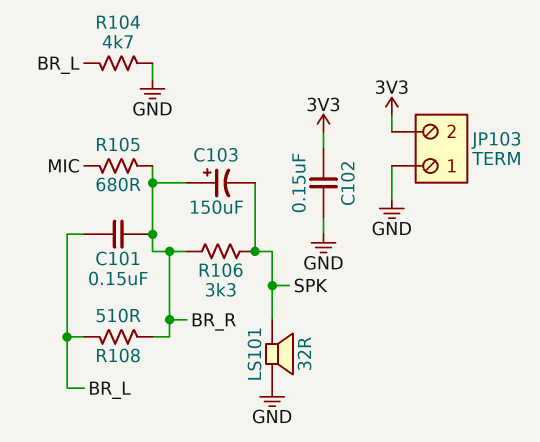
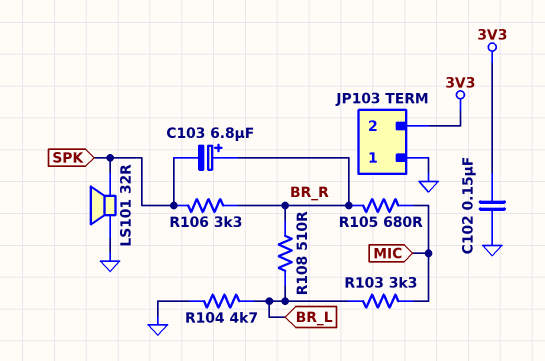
C101: 150nF (BR_L, BR_R) -> none
C103: 150uF (plus BR_R, minus SPK) -> 6.8uF (plus BR_R, minus SPK)
R103: none -> 3.3k (BR_L, MIC)

